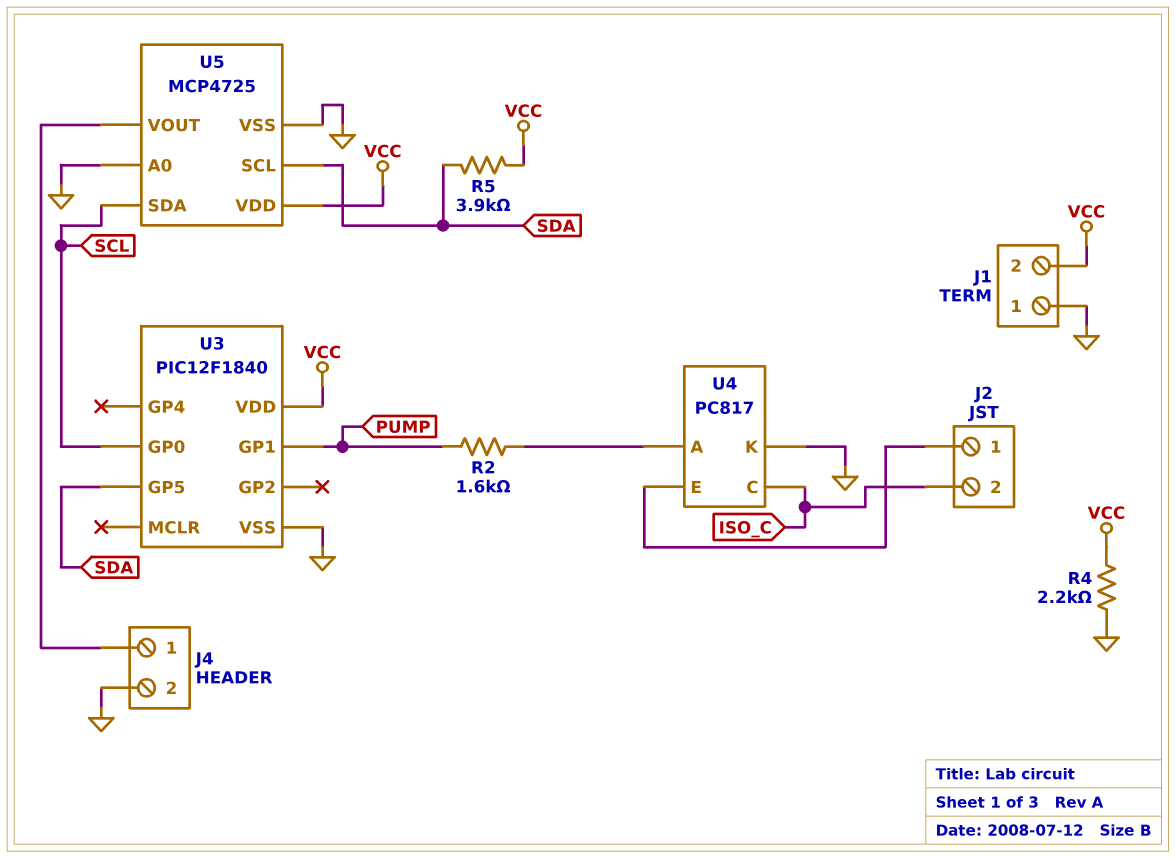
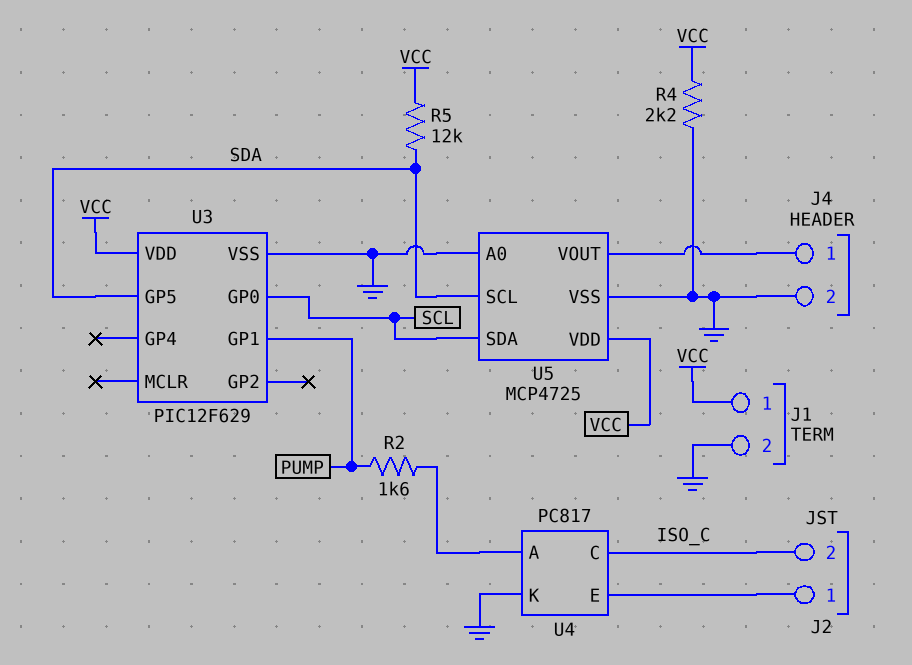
J1 pin 1: GND -> VCC
J1 pin 2: VCC -> GND
R5: 3.9k (SDA, VCC) -> 12k (SDA, VCC)
U3: PIC12F1840 -> PIC12F629

